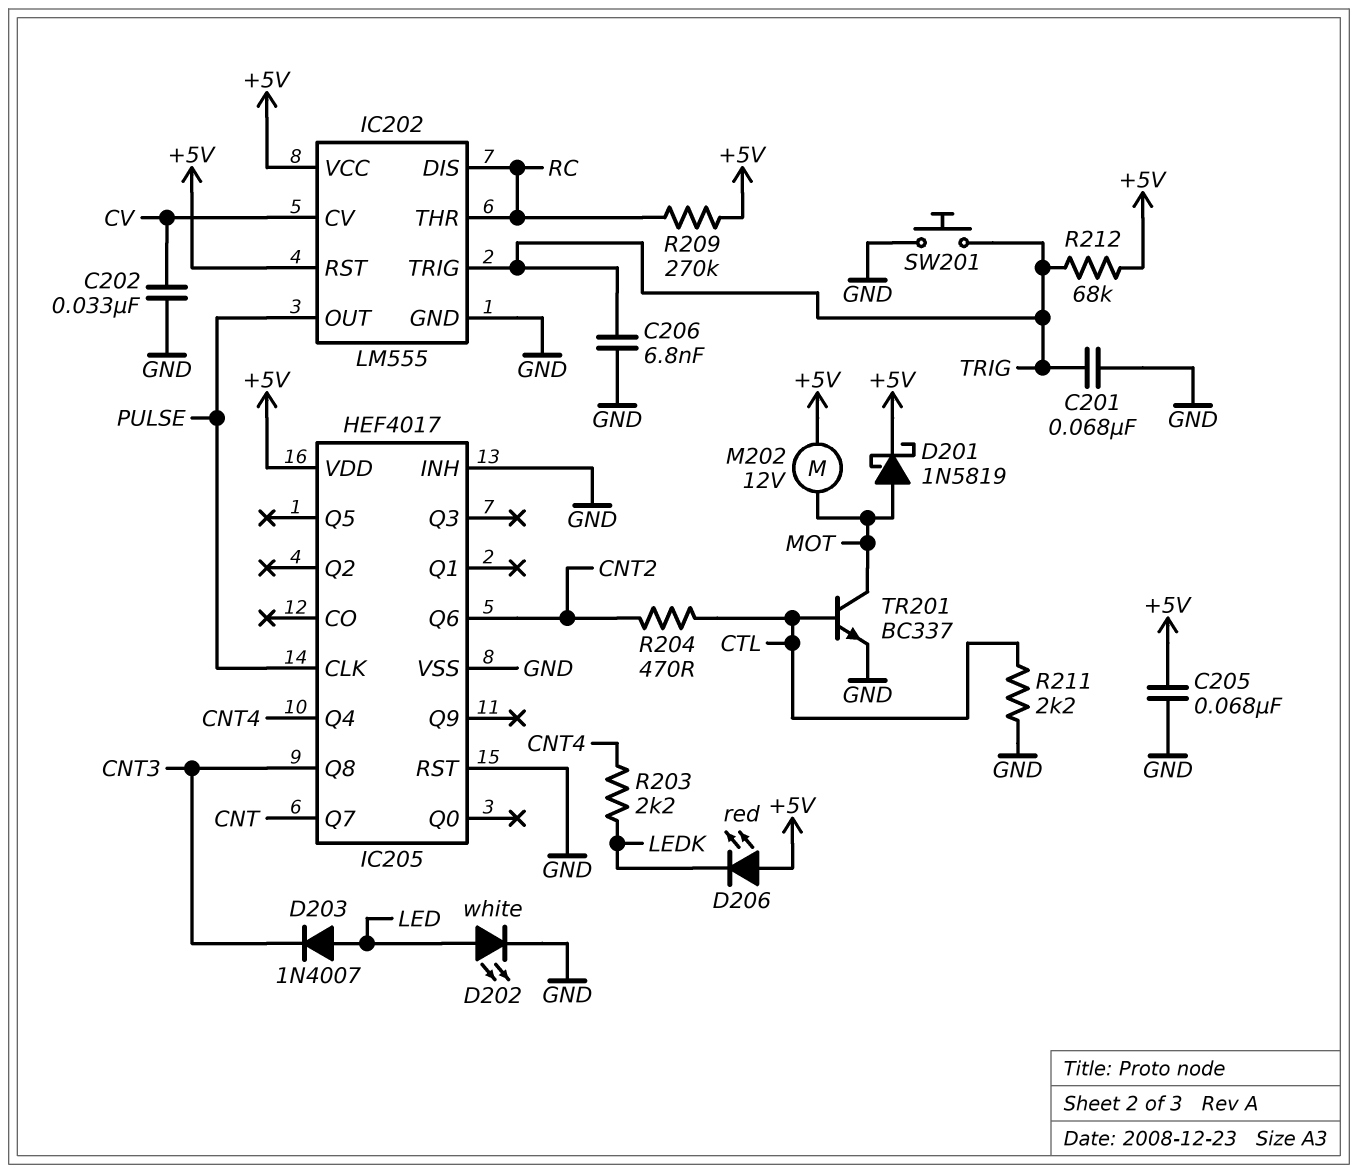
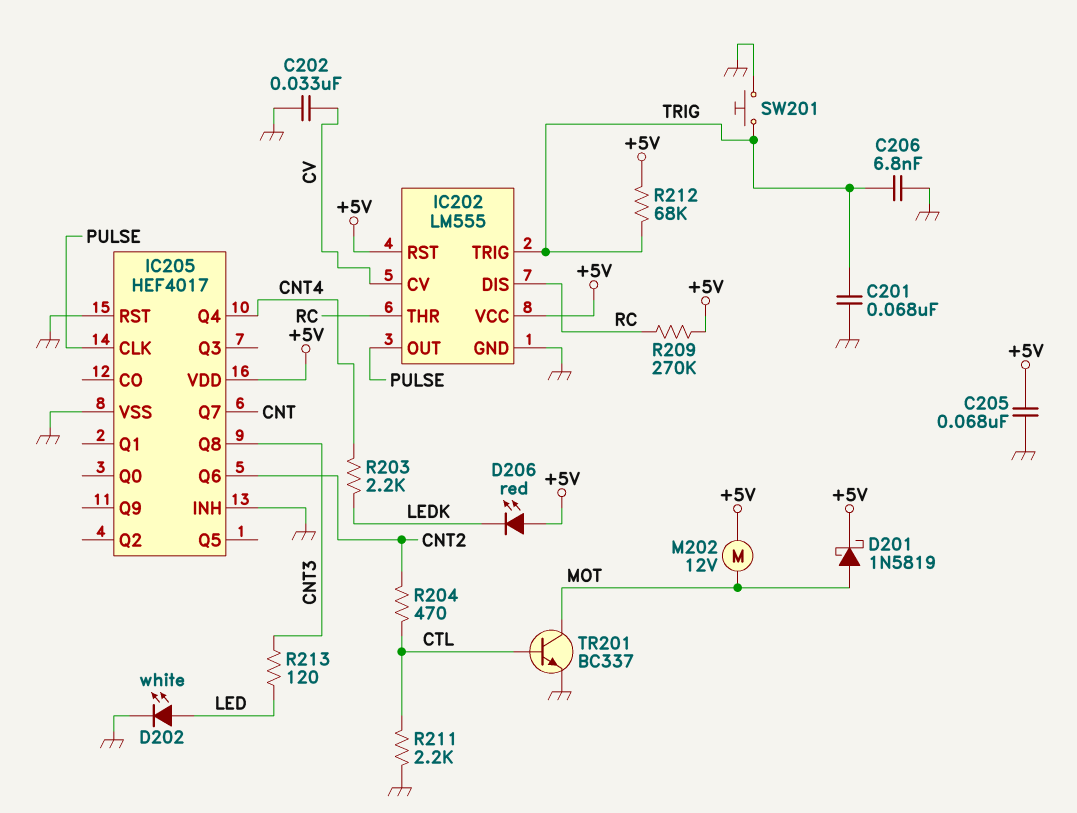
D203: diode 1N4007 (A LED, K CNT3) -> none
R213: none -> 120 (CNT3, LED)

